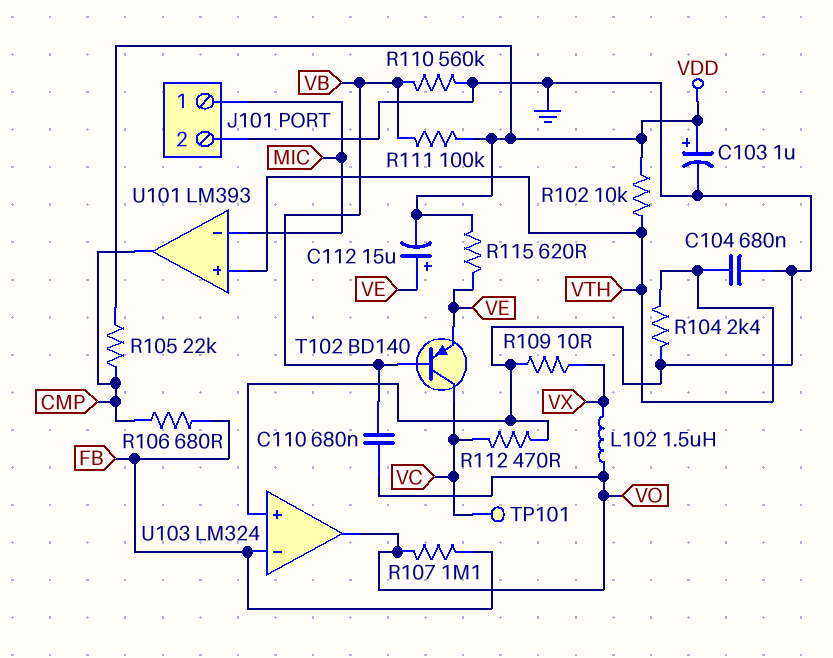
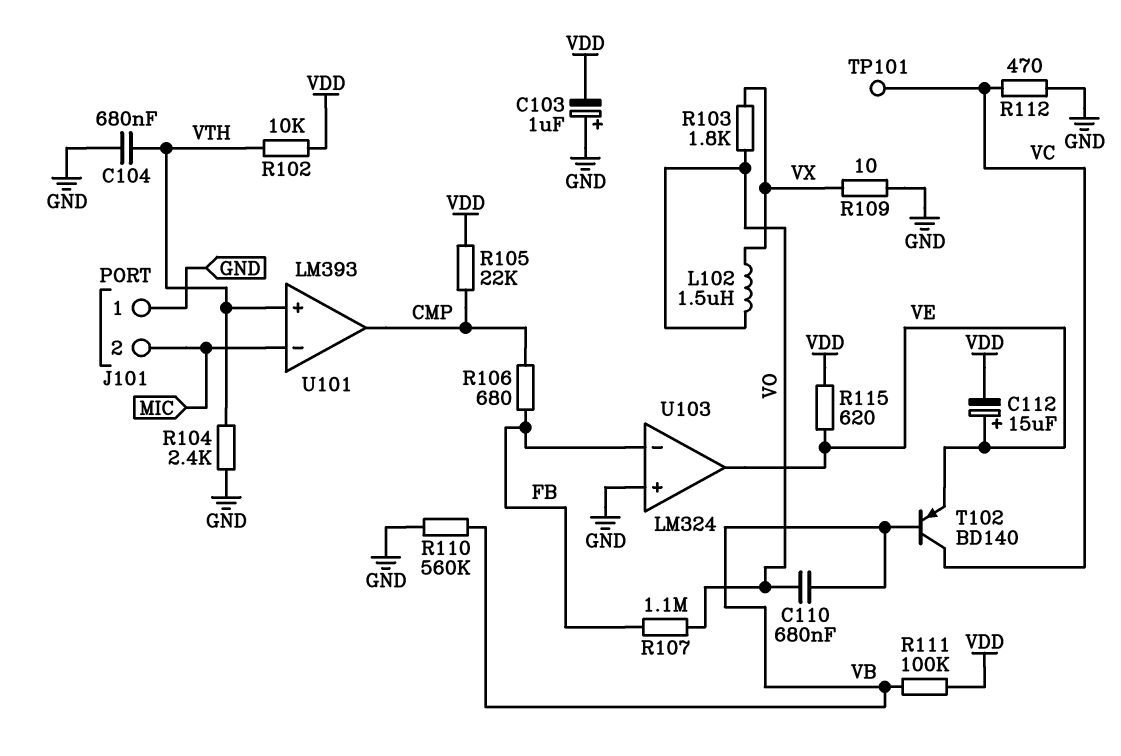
C103: 1uF (plus VDD, minus GND) -> 1uF (plus GND, minus VDD)
J101 pin 1: MIC -> GND
J101 pin 2: GND -> MIC
R103: none -> 1.8k (VO, VX)
U103 pin out: VO -> VE

